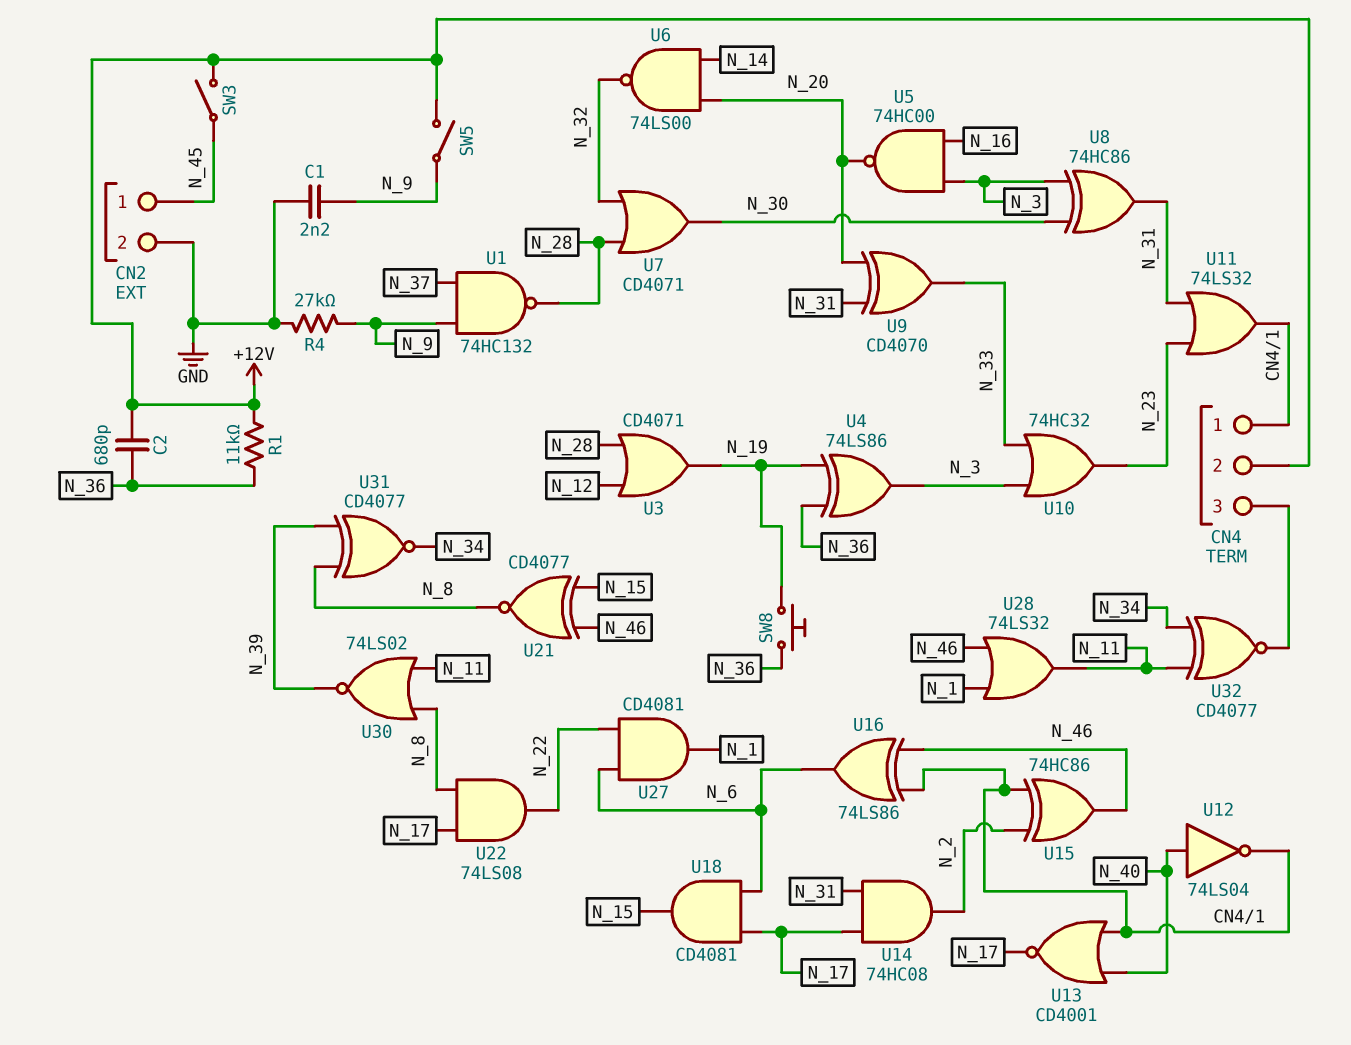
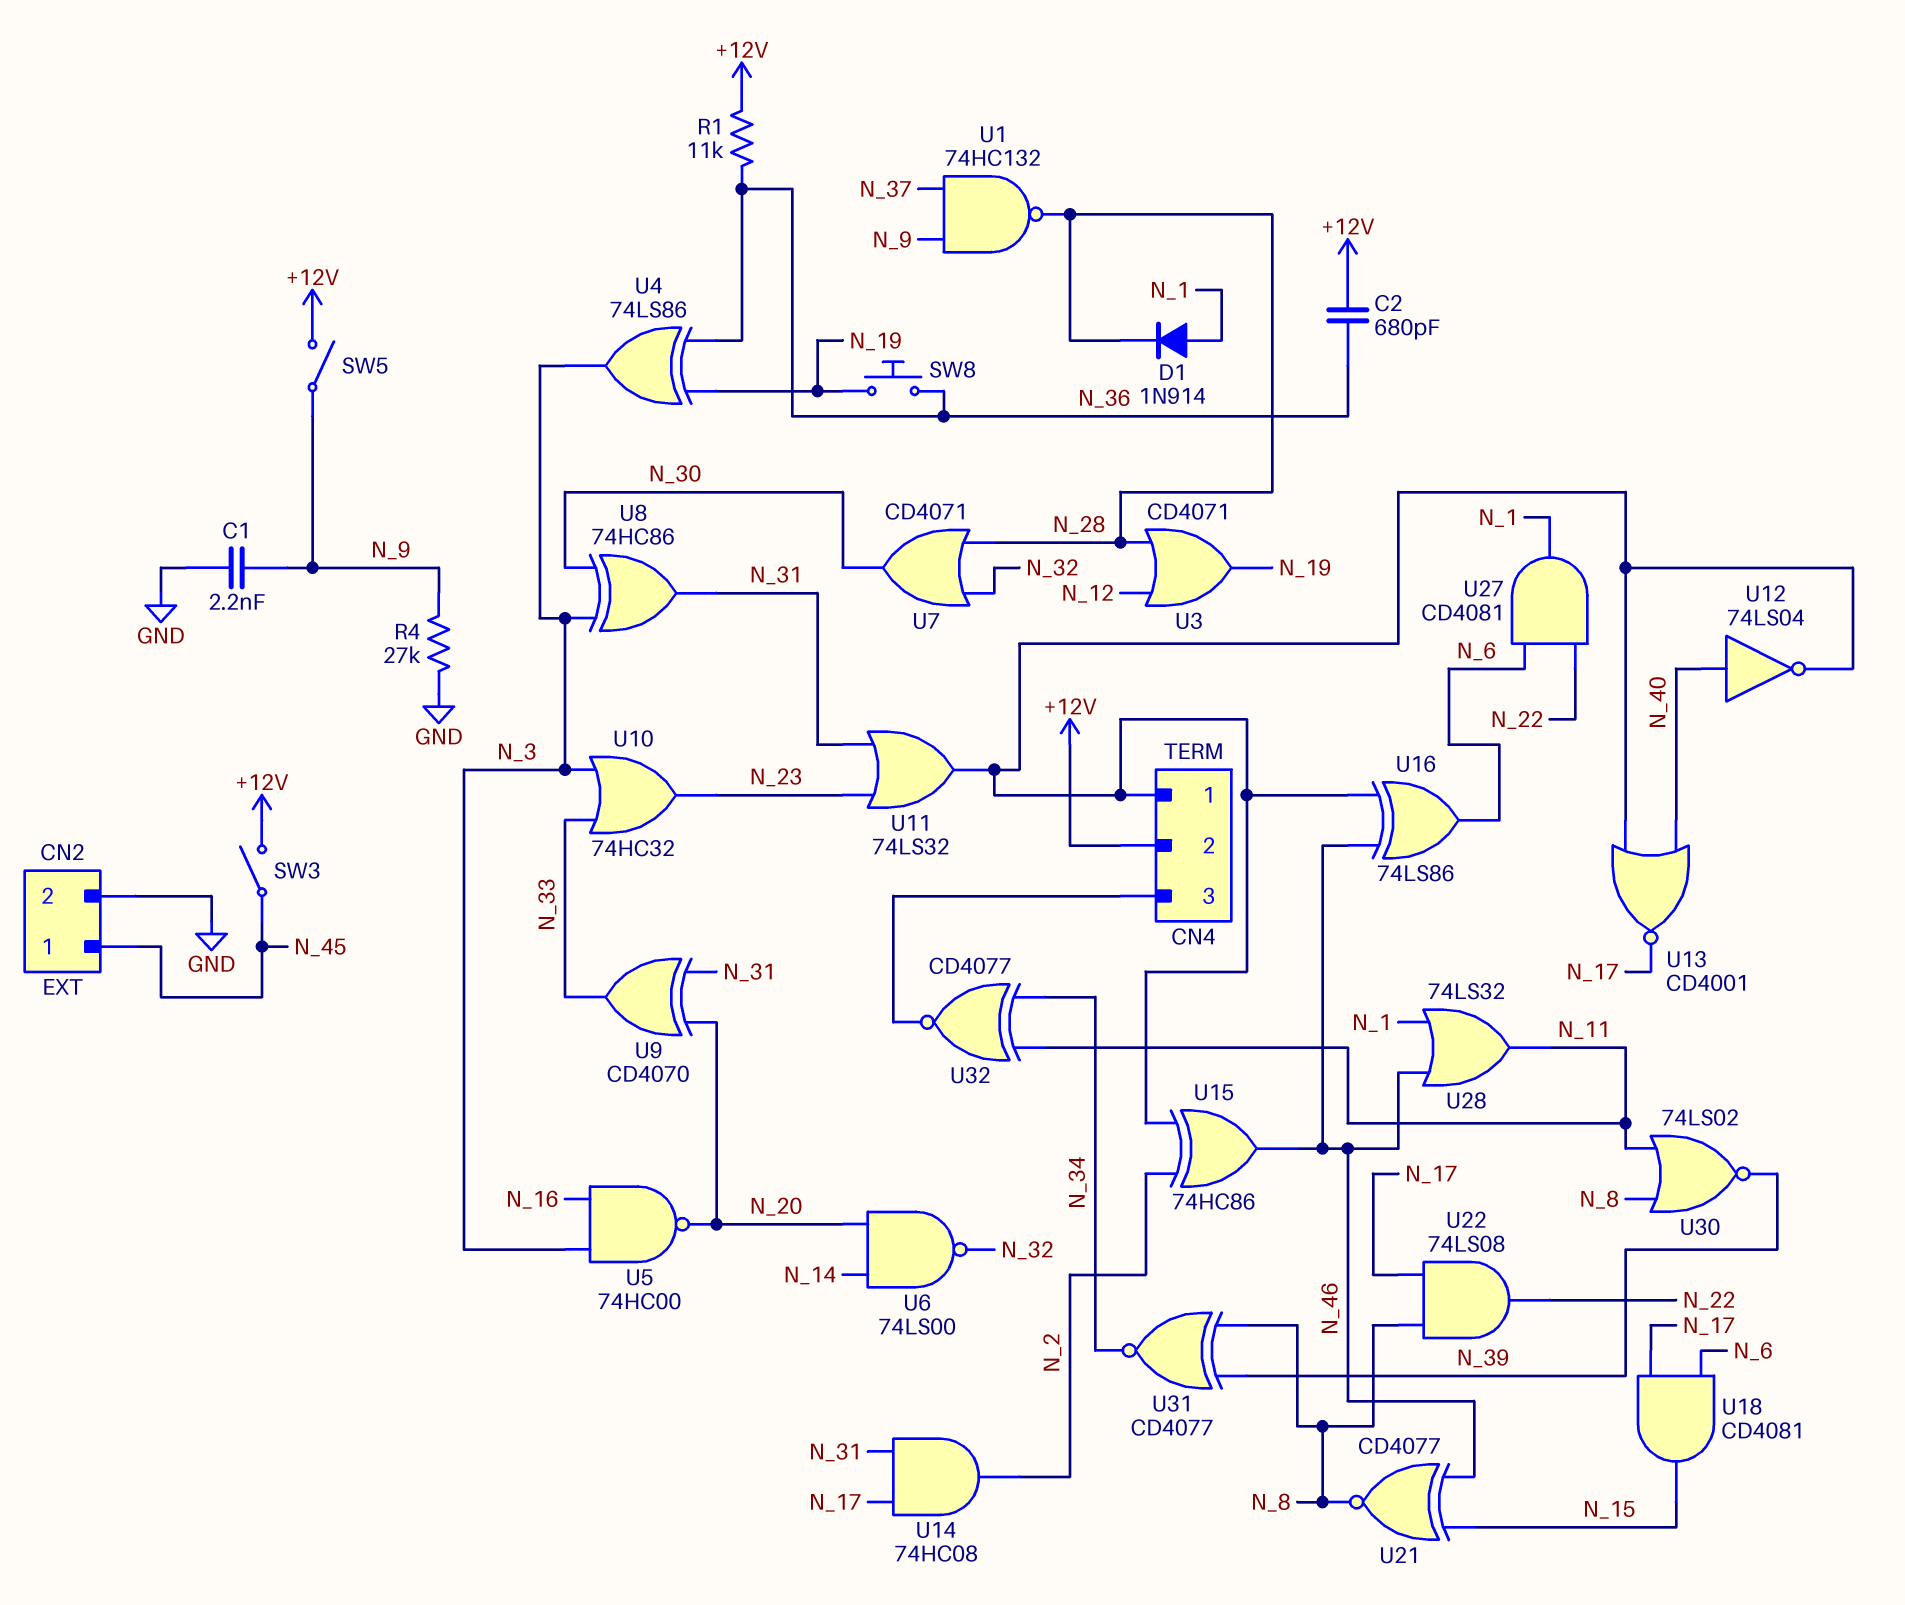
D1: none -> diode 1N914 (A N_1, K N_28)

